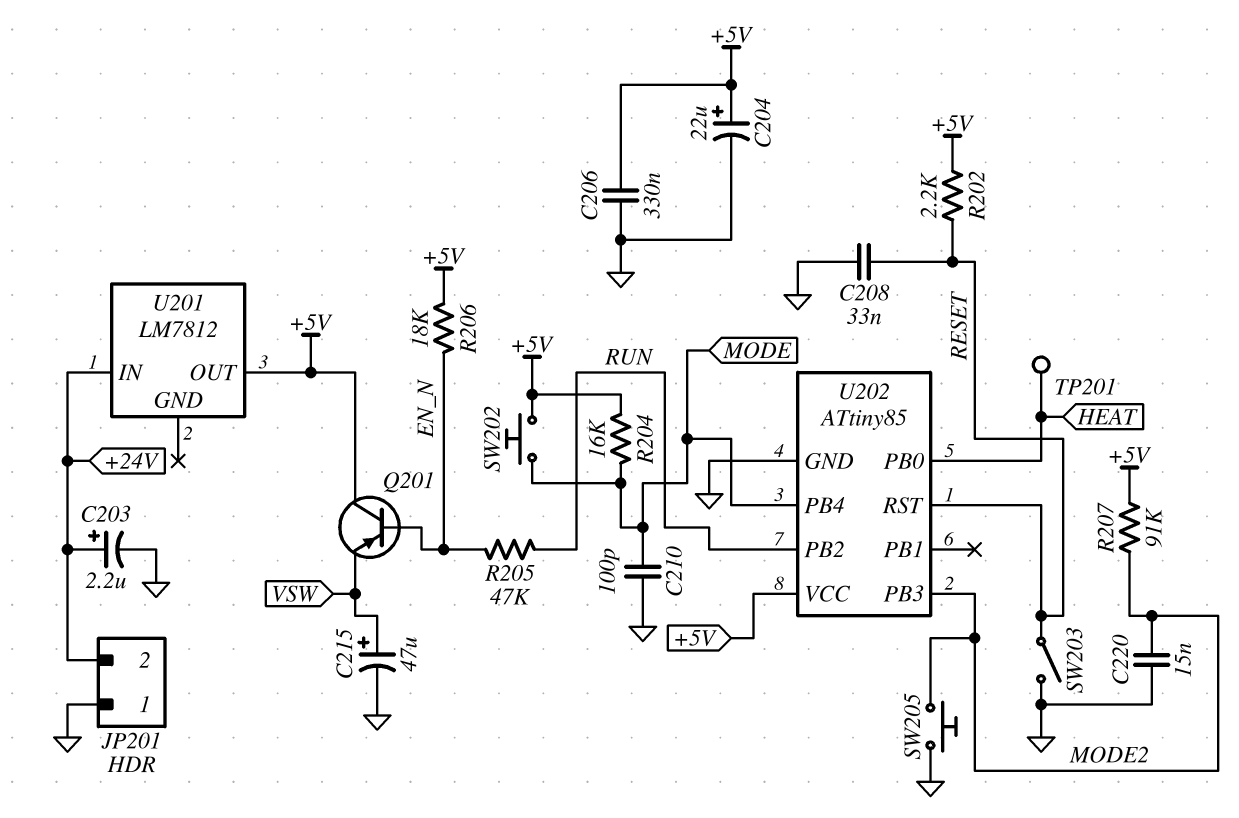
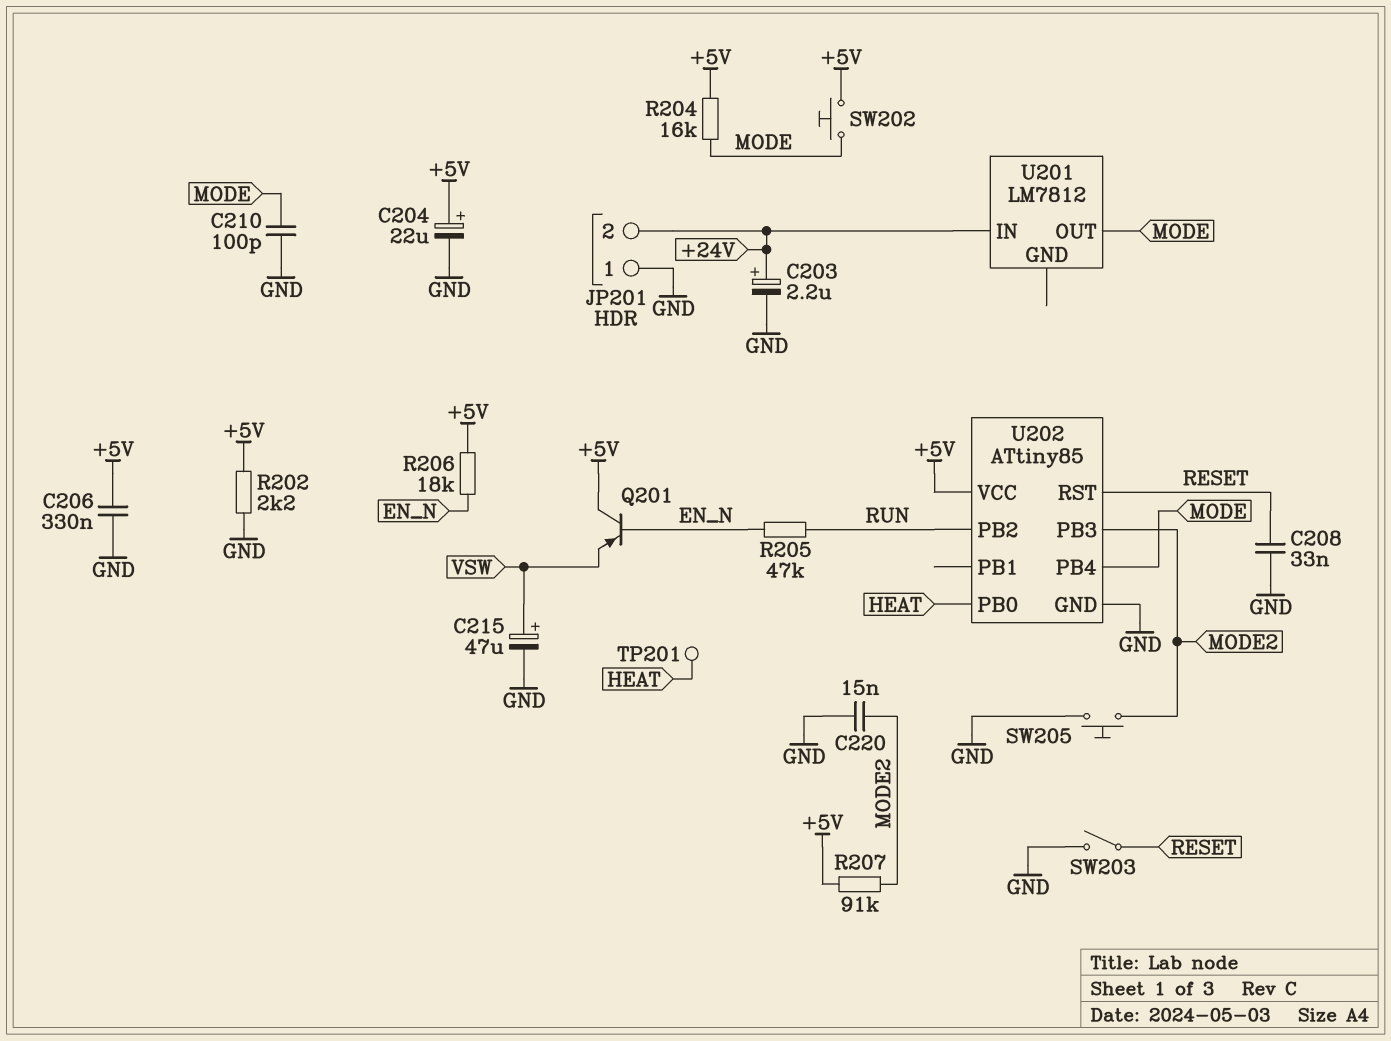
R202: 2.2k (+5V, RESET) -> 2.2k (+5V, GND)
U201 pin OUT: +5V -> MODE

